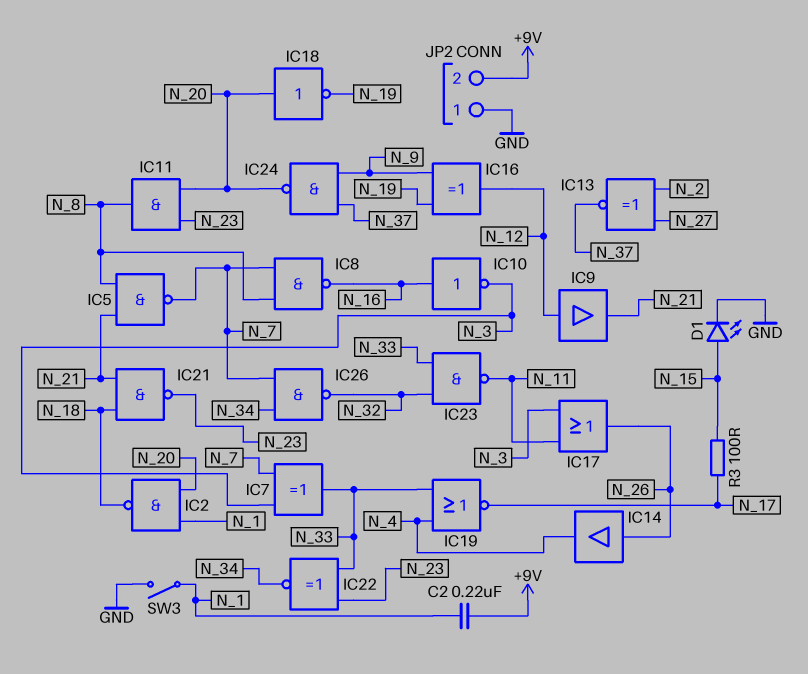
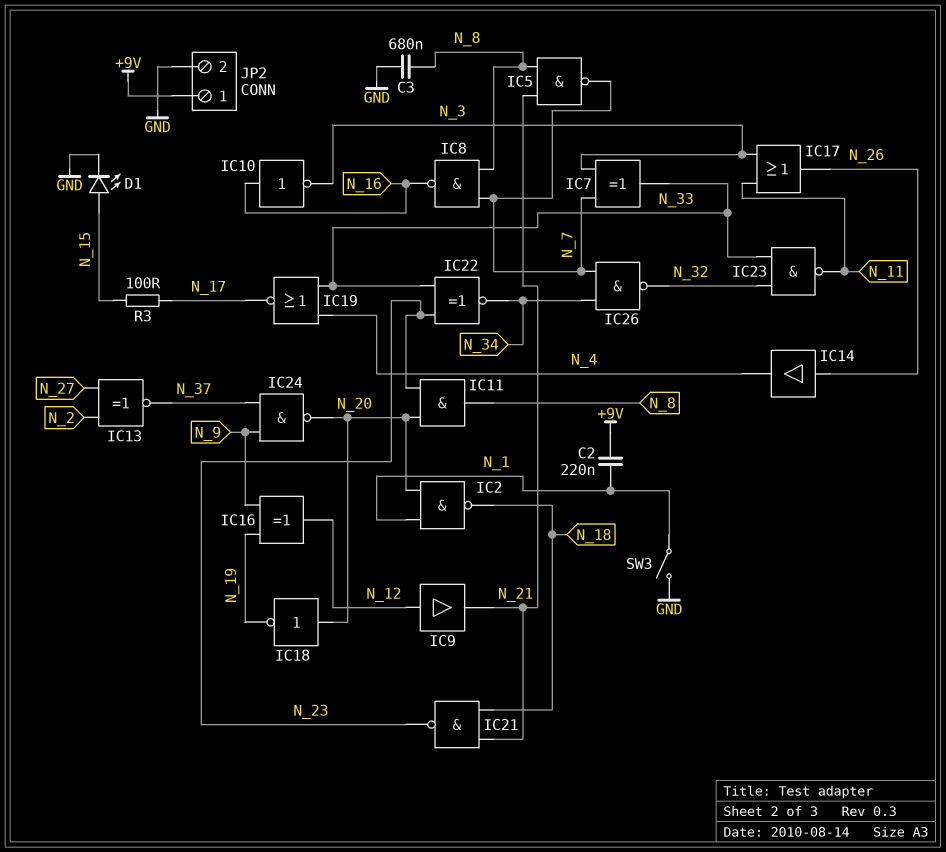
C3: none -> 680nF (GND, N_8)
JP2 pin 1: GND -> +9V
JP2 pin 2: +9V -> GND

